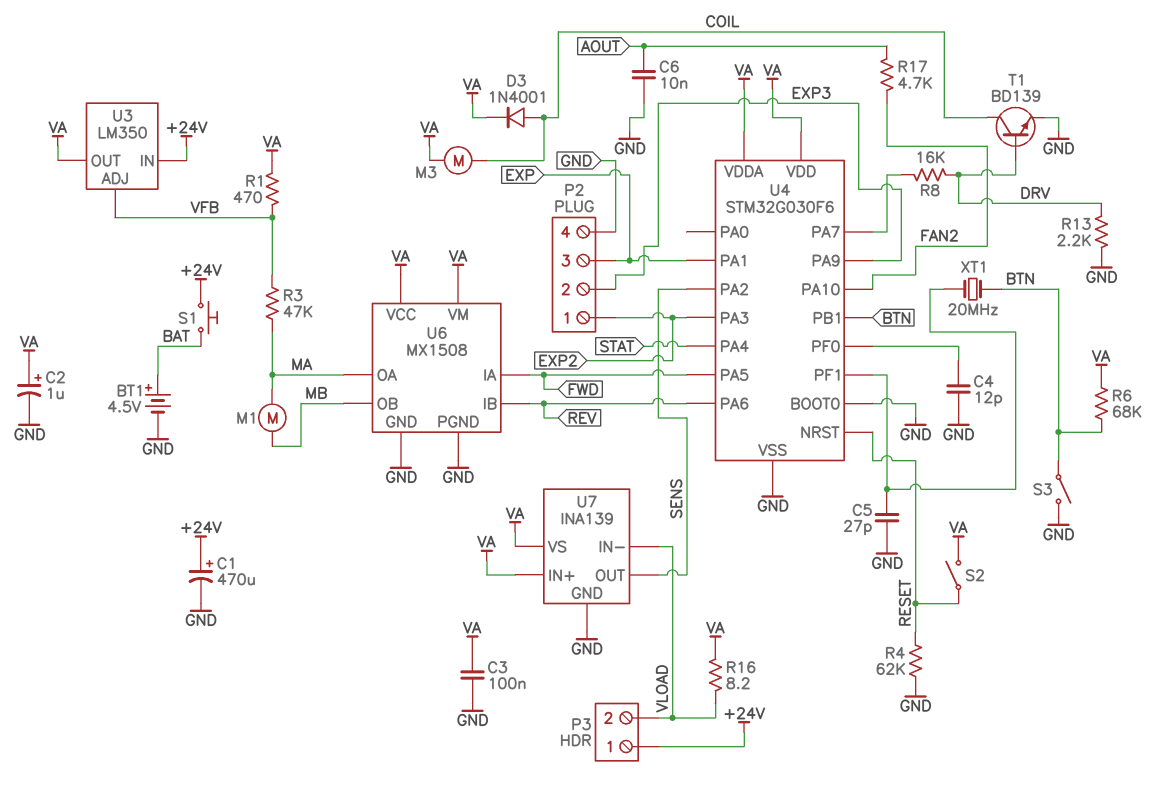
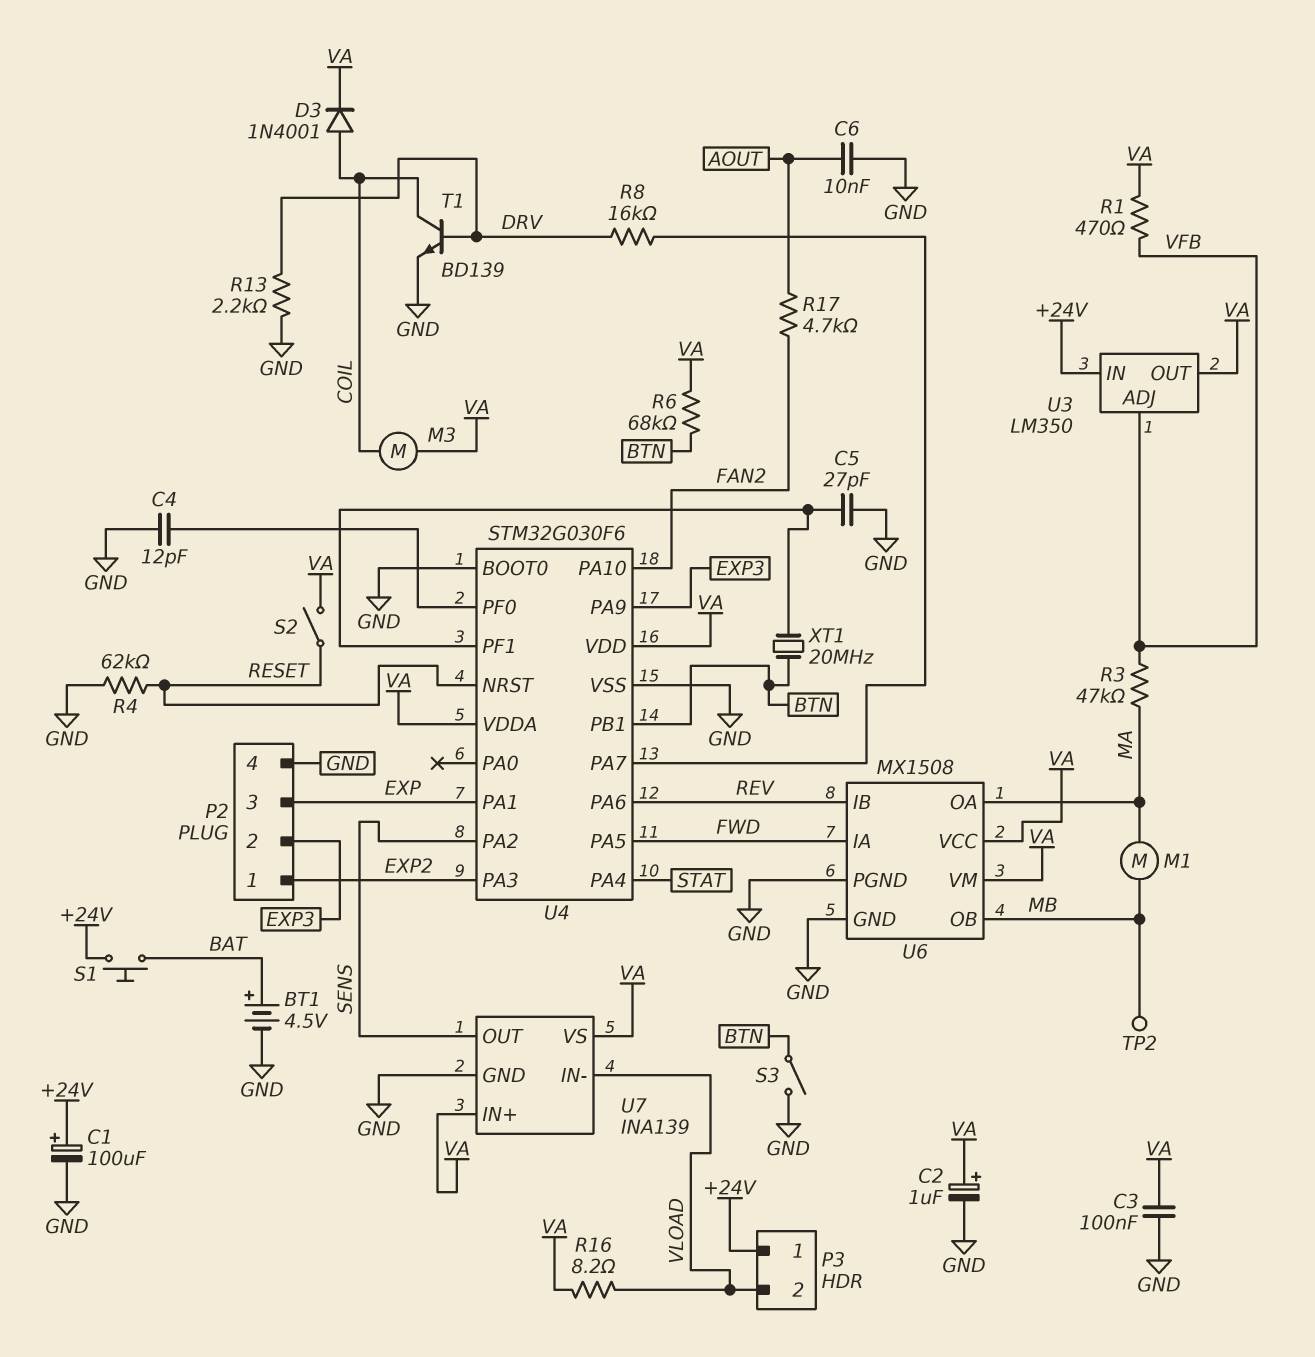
C1: 470uF (plus +24V, minus GND) -> 100uF (plus +24V, minus GND)
TP2: none -> test point (MB)

